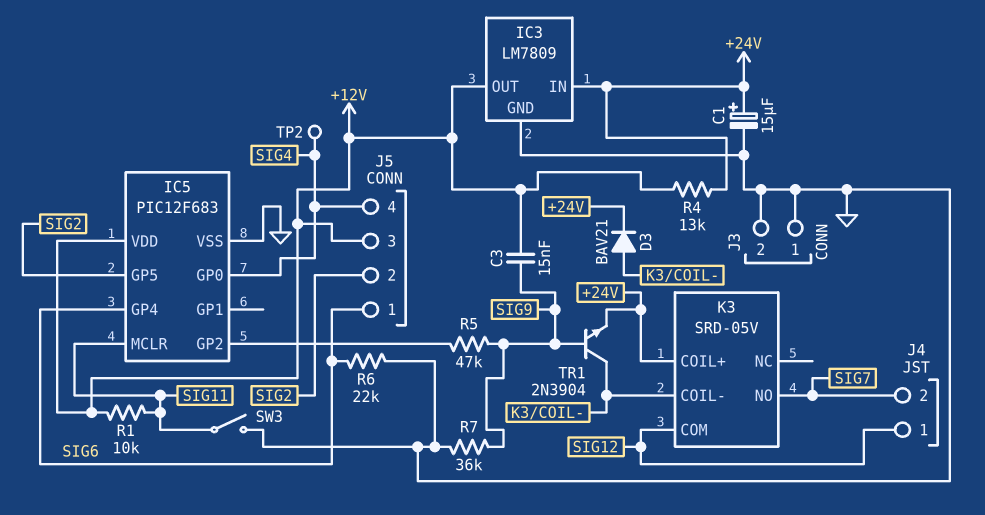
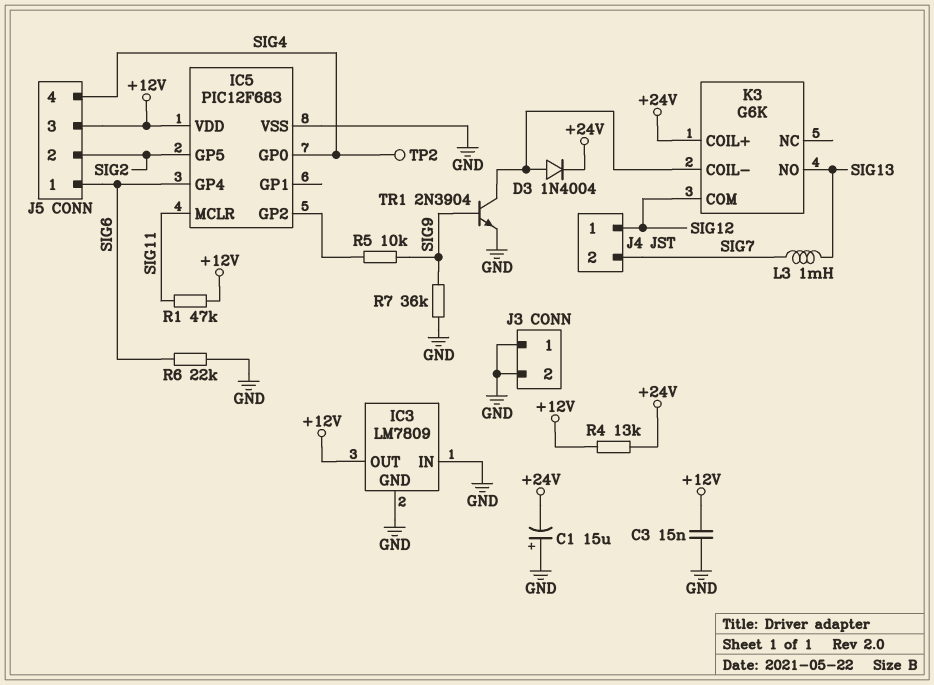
C1: 15uF (plus +24V, minus GND) -> 15uF (plus GND, minus +24V)
C3: 15nF (+12V, SIG9) -> 15nF (+12V, GND)
D3: diode BAV21 (A K3/COIL-, K +24V) -> diode 1N4004 (A K3/COIL-, K +24V)
IC3 pin IN: +24V -> GND
K3: SRD-05V -> G6K
K3 pin NO: SIG7 -> SIG13
L3: none -> 1mH (SIG7, SIG13)
R1: 10k (+12V, SIG11) -> 47k (+12V, SIG11)
R5: 47k (IC5/GP2, SIG9) -> 10k (IC5/GP2, SIG9)
SW3: switch (GND, SIG11) -> none
TR1: NPN 2N3904 (B SIG9, C K3/COIL-, E +24V) -> NPN 2N3904 (B SIG9, C K3/COIL-, E GND)

